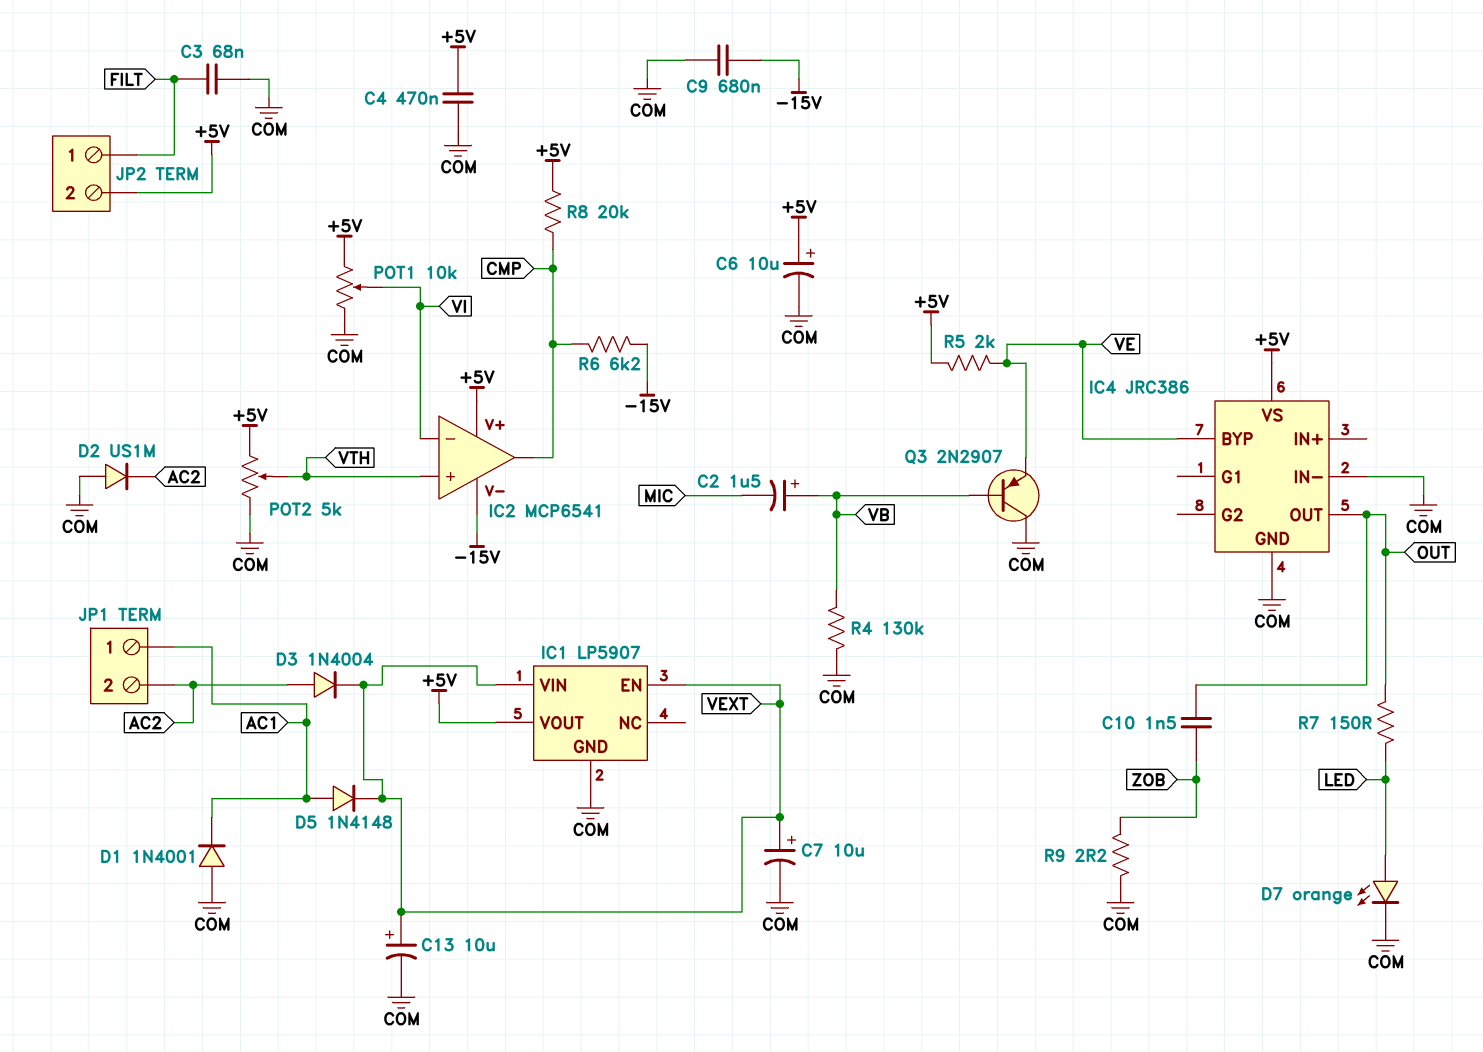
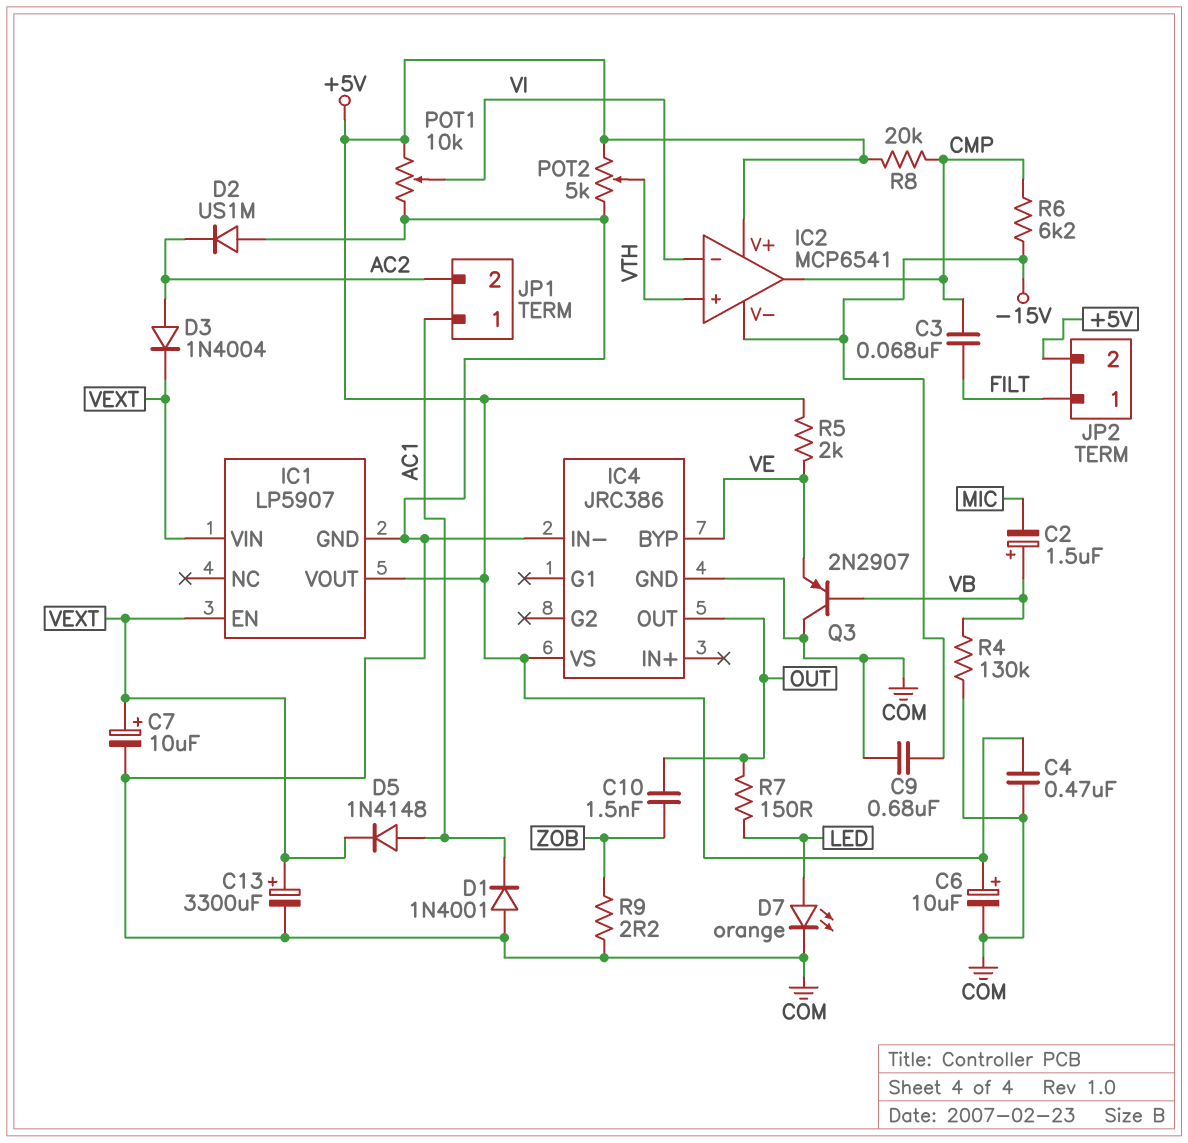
C3: 68nF (COM, FILT) -> 68nF (CMP, FILT)
C13: 10uF (plus VEXT, minus COM) -> 3300uF (plus VEXT, minus COM)

